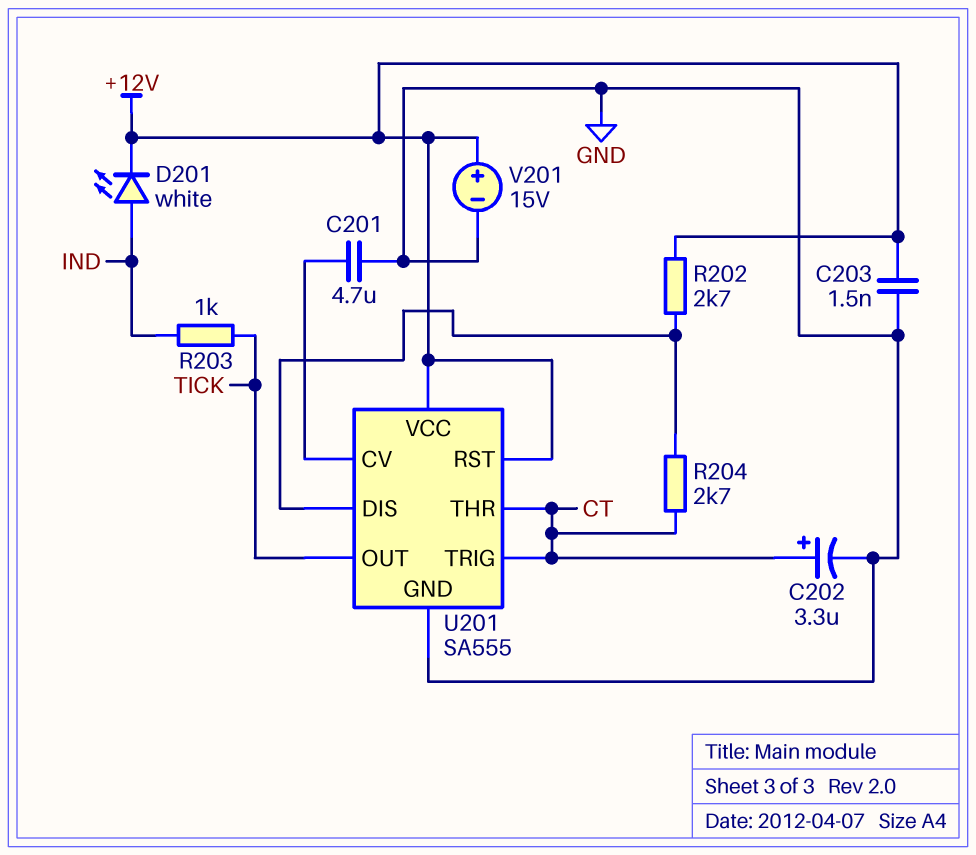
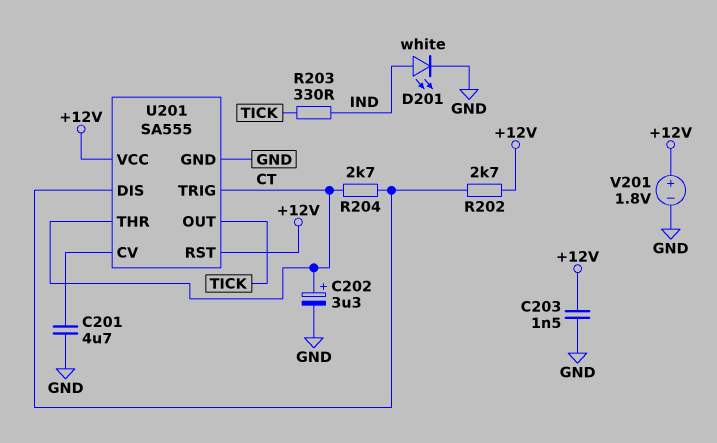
D201: LED white (A IND, K +12V) -> LED white (A IND, K GND)
R203: 1k (IND, TICK) -> 330 (IND, TICK)
V201: 15V (plus +12V, minus GND) -> 1.8V (plus +12V, minus GND)

